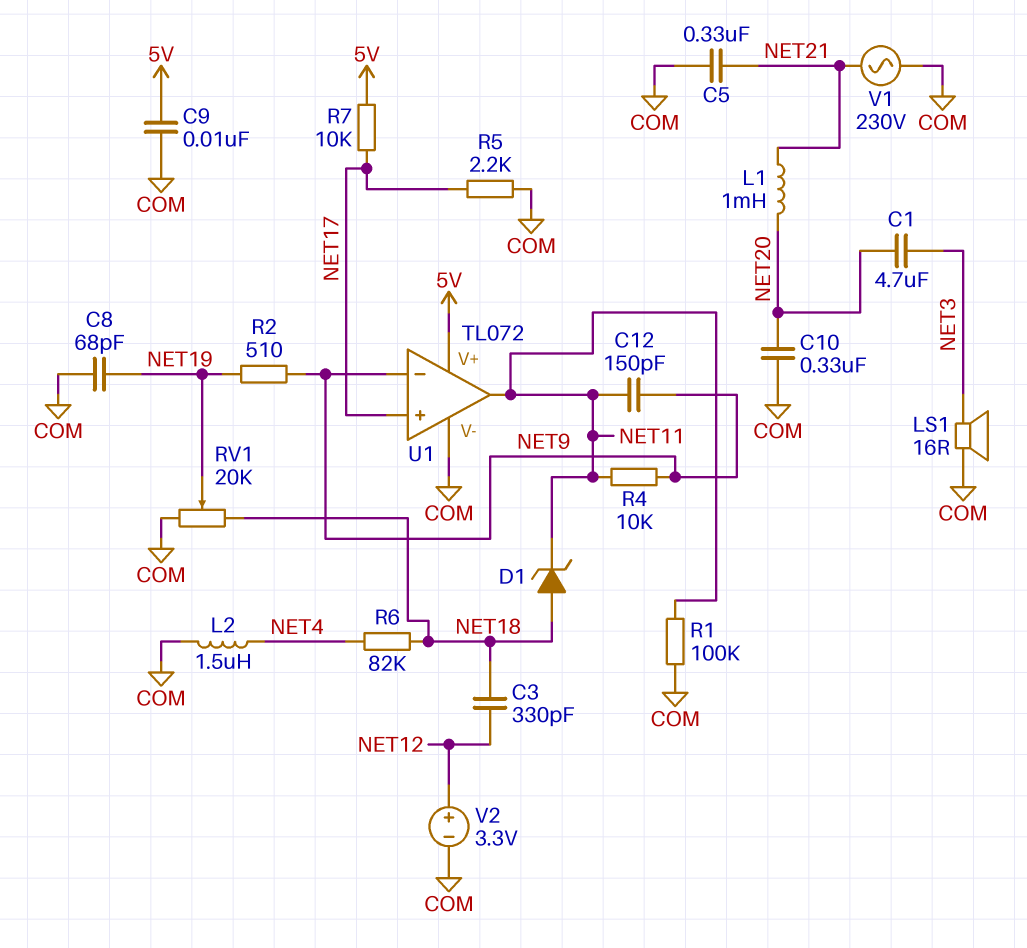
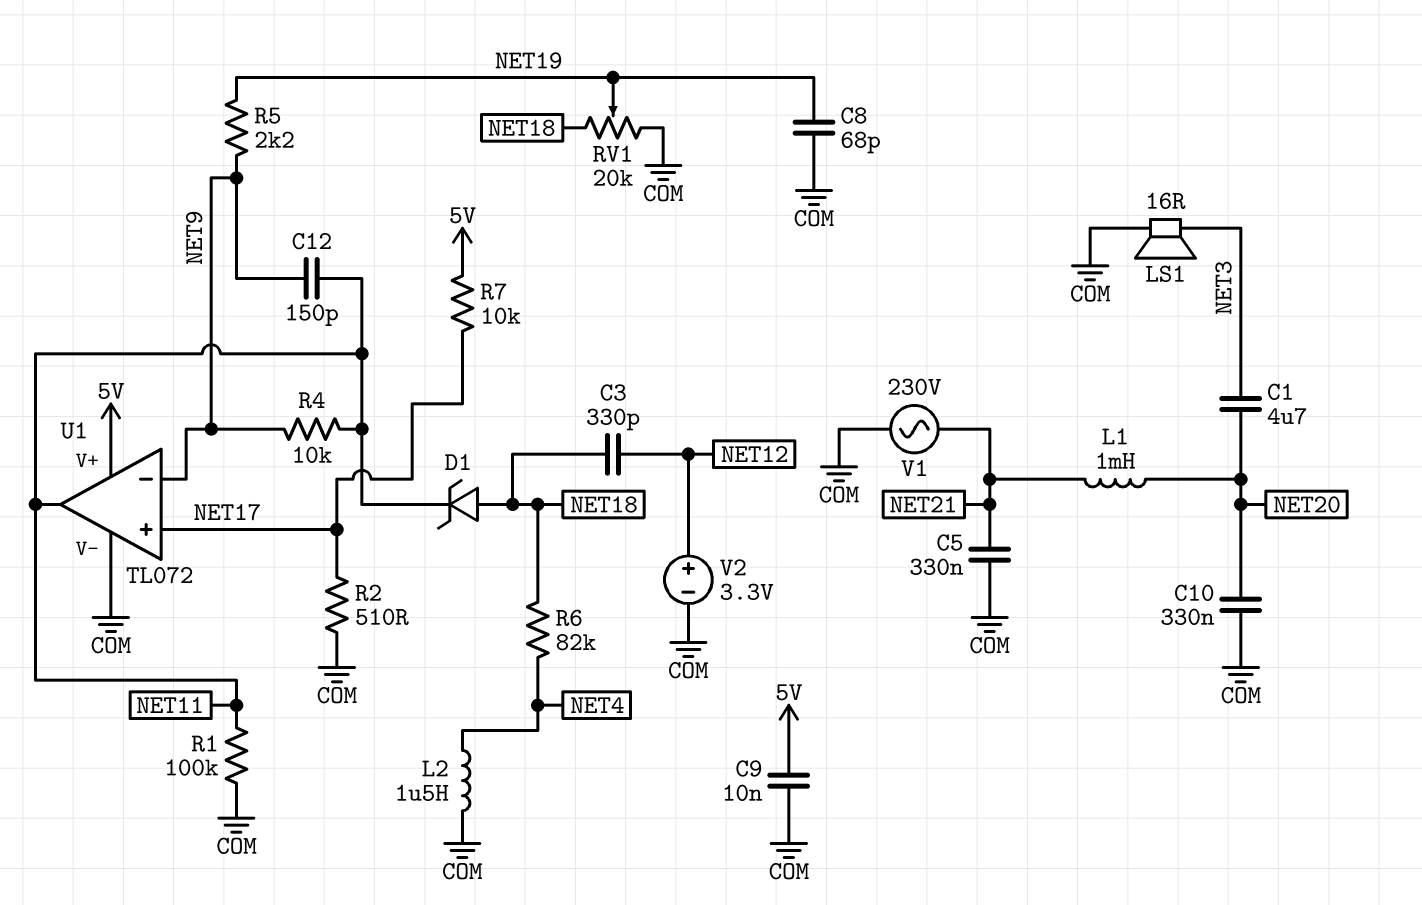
R2: 510 (NET9, NET19) -> 510 (COM, NET17)
R5: 2.2k (COM, NET17) -> 2.2k (NET9, NET19)

